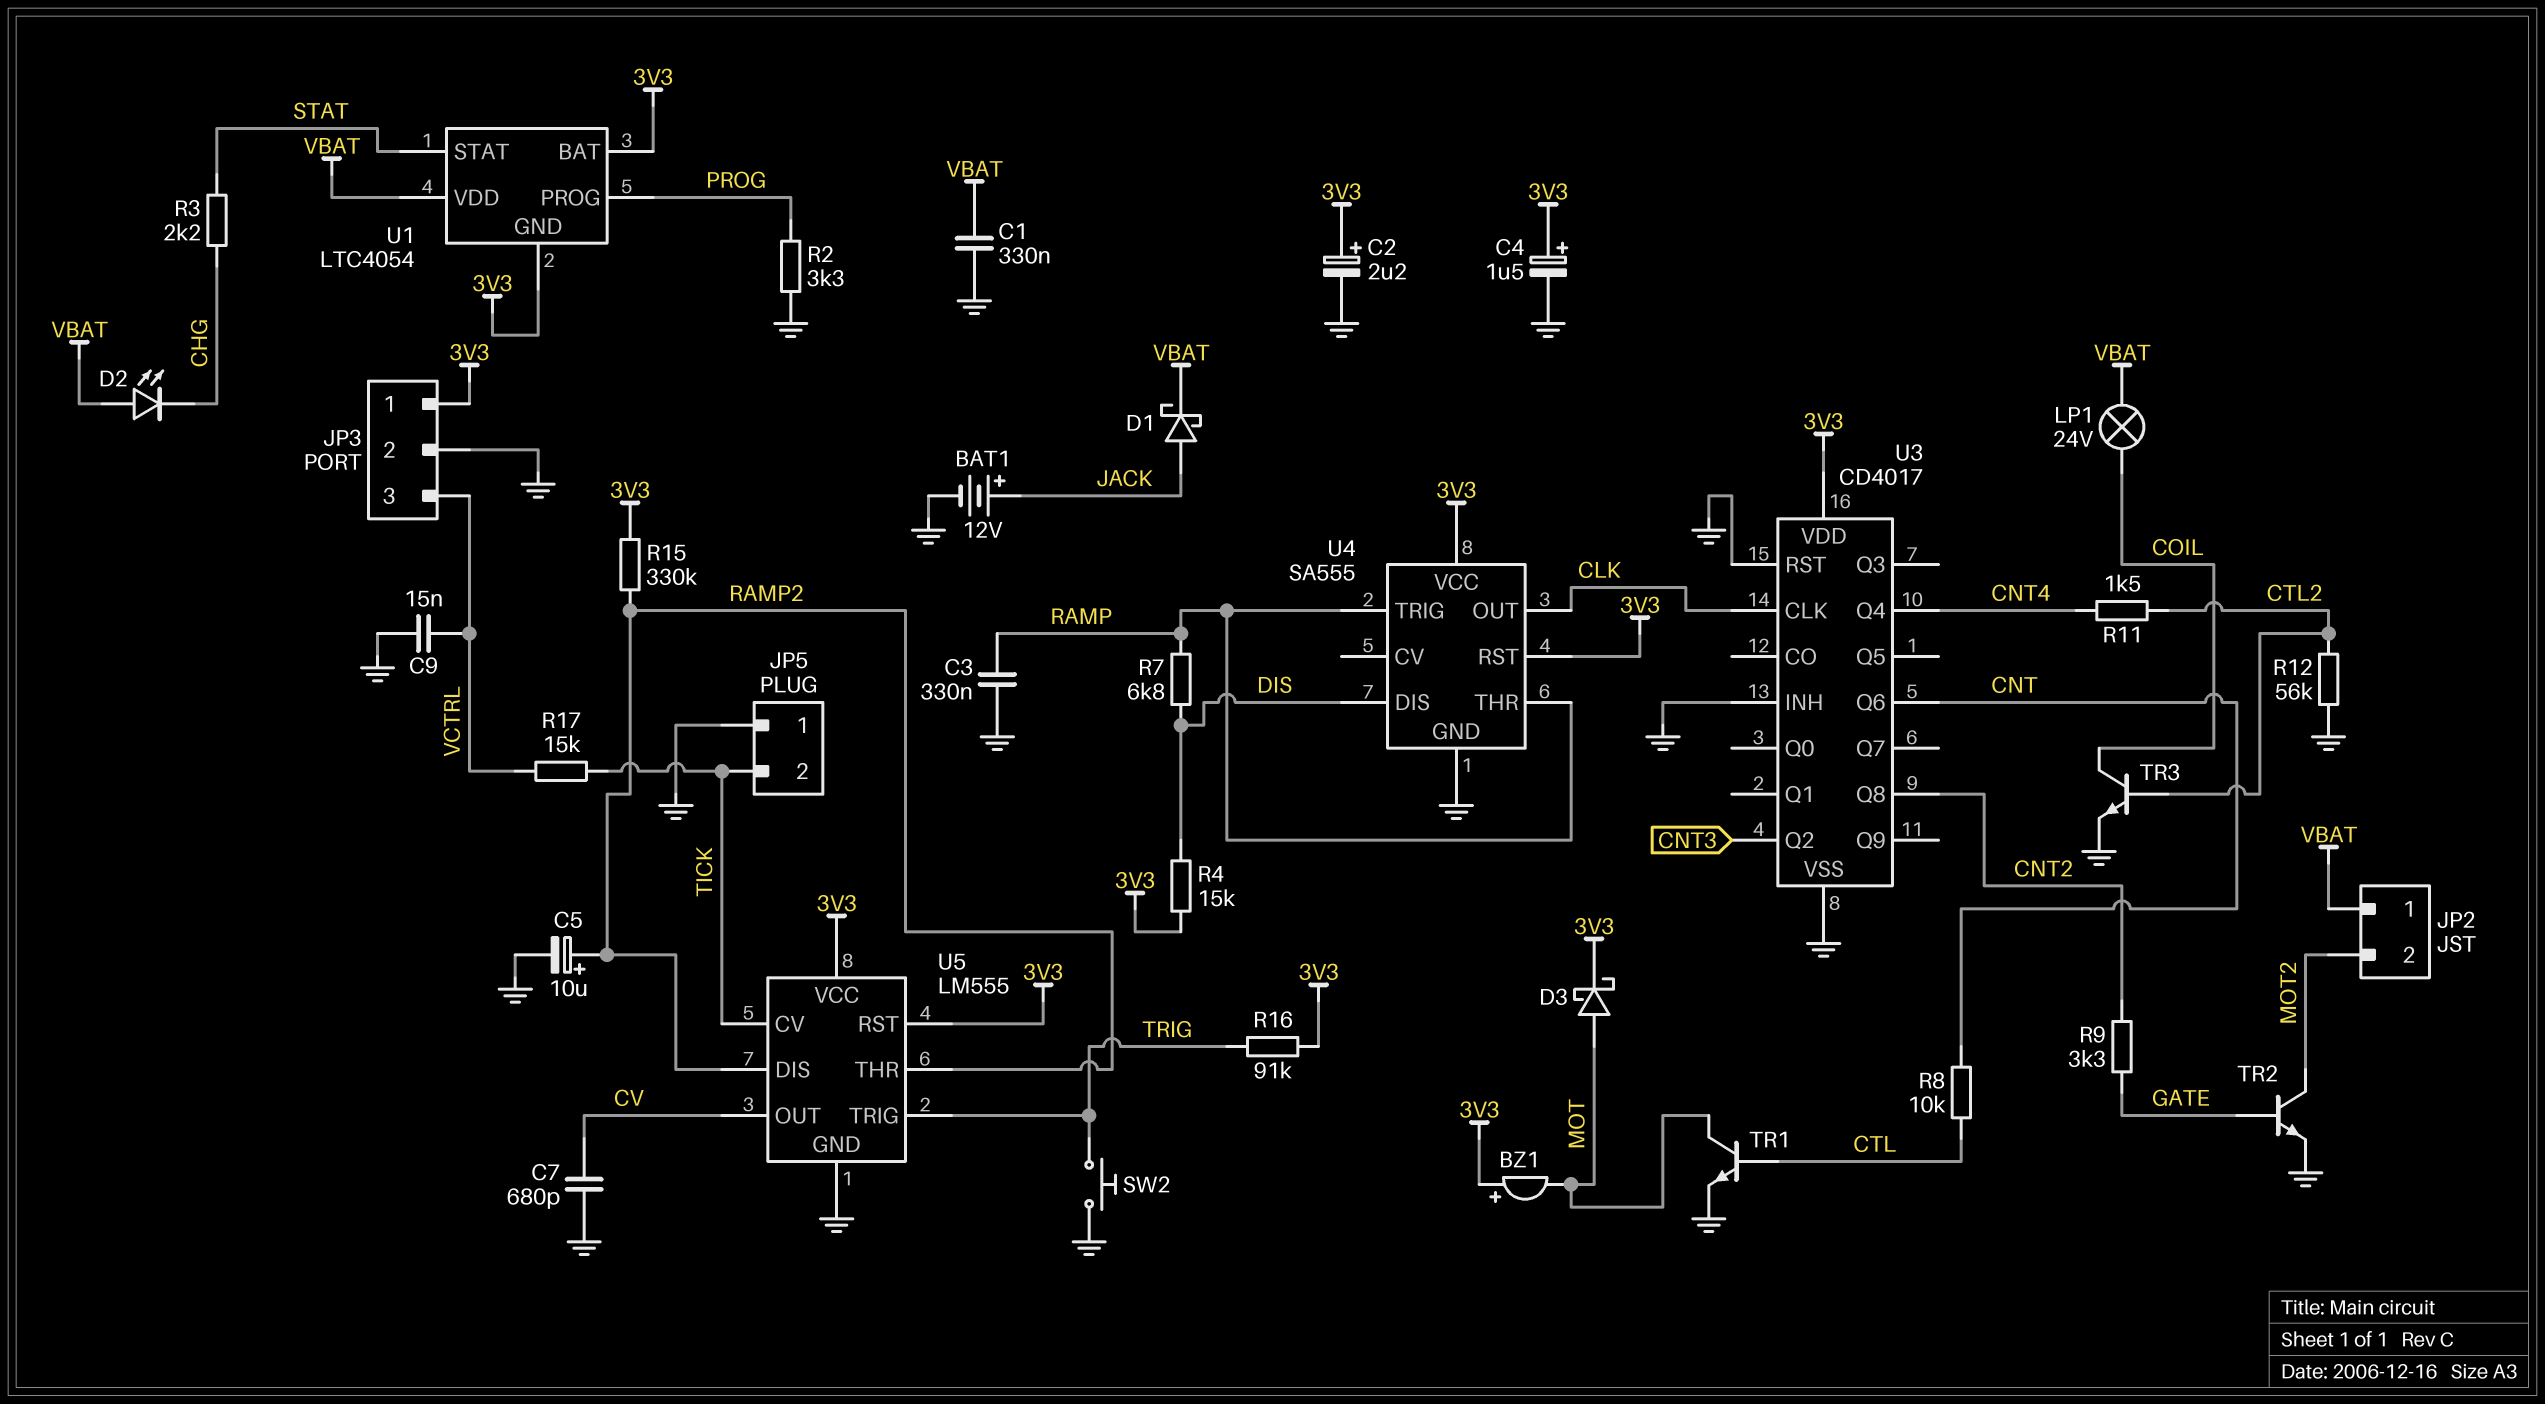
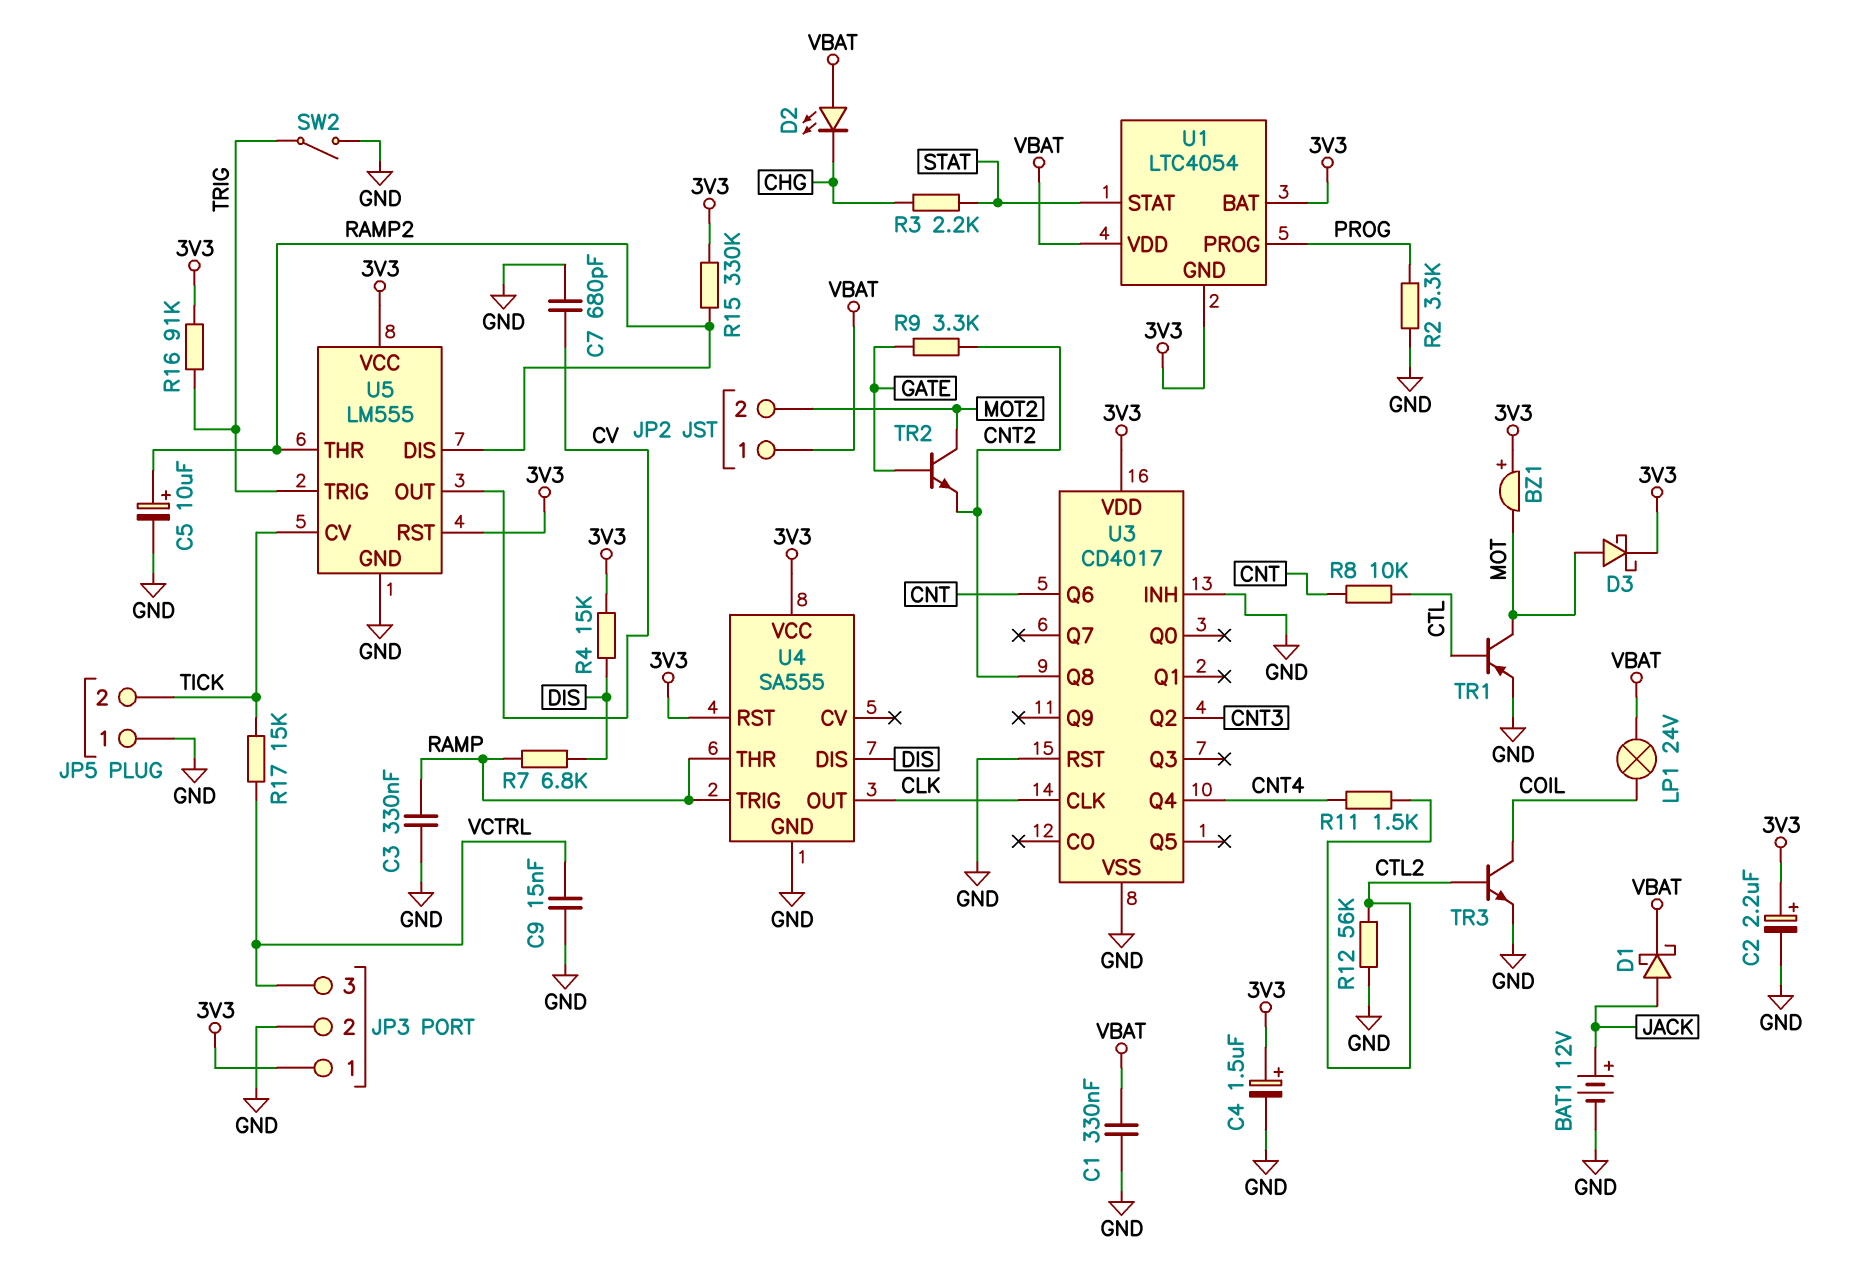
SW2: button (GND, TRIG) -> switch (GND, TRIG)
TR1: NPN (B CTL, C MOT, E GND) -> PNP (B CTL, C MOT, E GND)
TR2: NPN (B GATE, C MOT2, E GND) -> NPN (B GATE, C MOT2, E CNT2)

